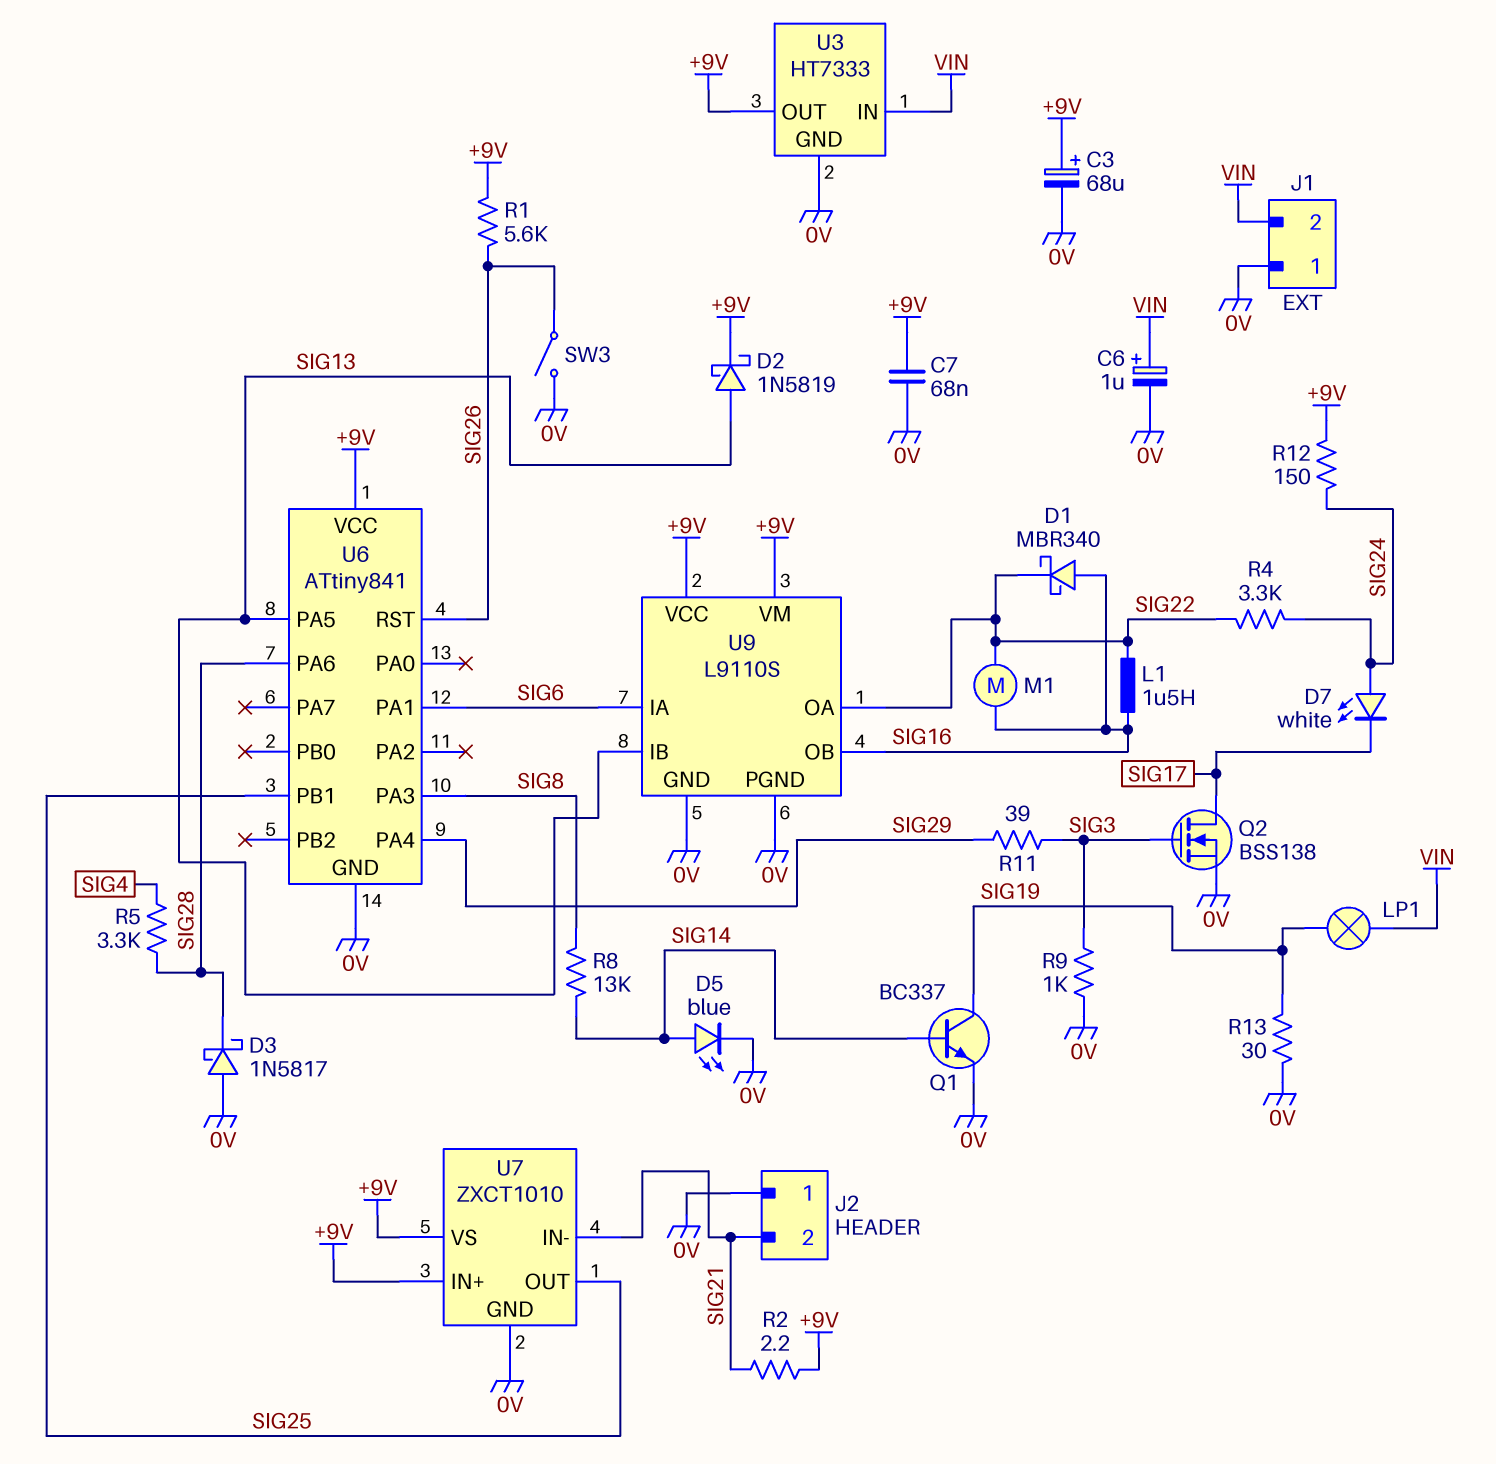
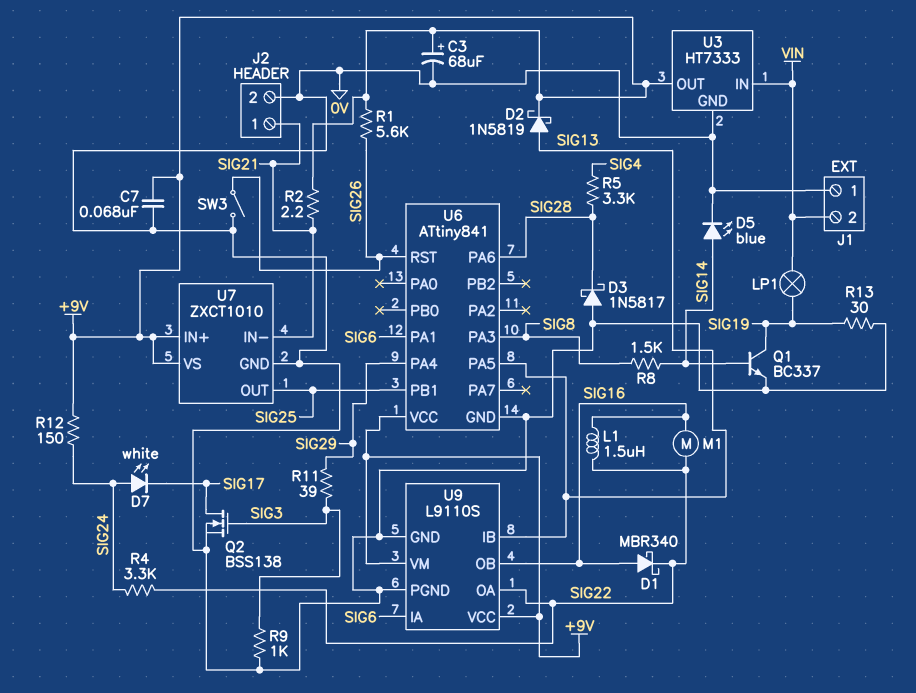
C6: 1uF (plus VIN, minus 0V) -> none
J2 pin 1: 0V -> SIG21
J2 pin 2: SIG21 -> 0V
R8: 13k (SIG8, SIG14) -> 1.5k (SIG8, SIG14)

